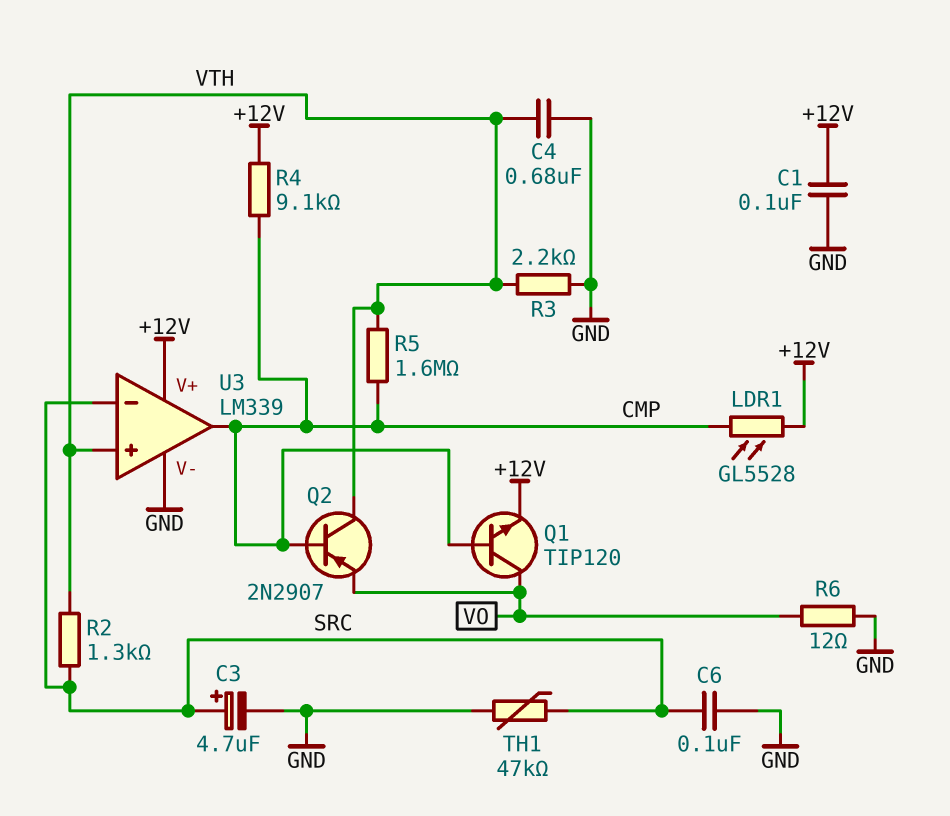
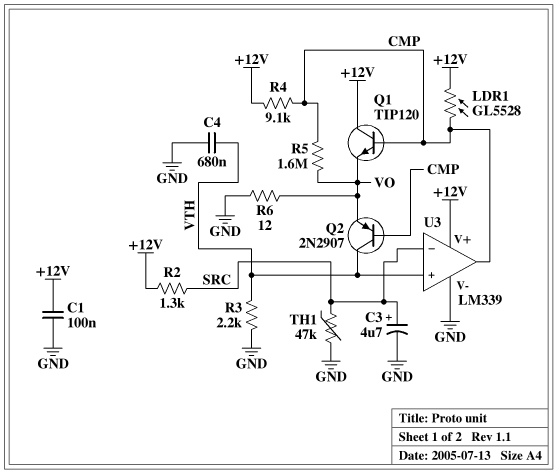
C6: 100nF (GND, SRC) -> none
Q1: NPN TIP120 (B CMP, C VO, E +12V) -> NPN TIP120 (B CMP, C +12V, E VO)
R2: 1.3k (SRC, VTH) -> 1.3k (+12V, SRC)
R5: 1.6M (CMP, VTH) -> 1.6M (CMP, VO)

